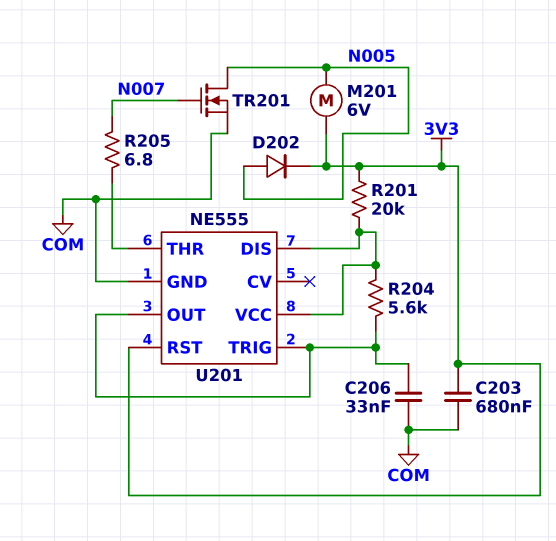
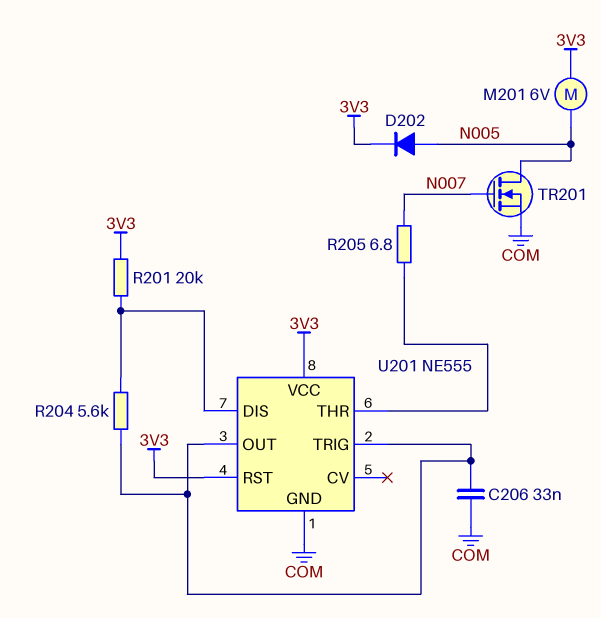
C203: 680nF (3V3, COM) -> none
U201 pin VCC: U201/DIS -> 3V3

